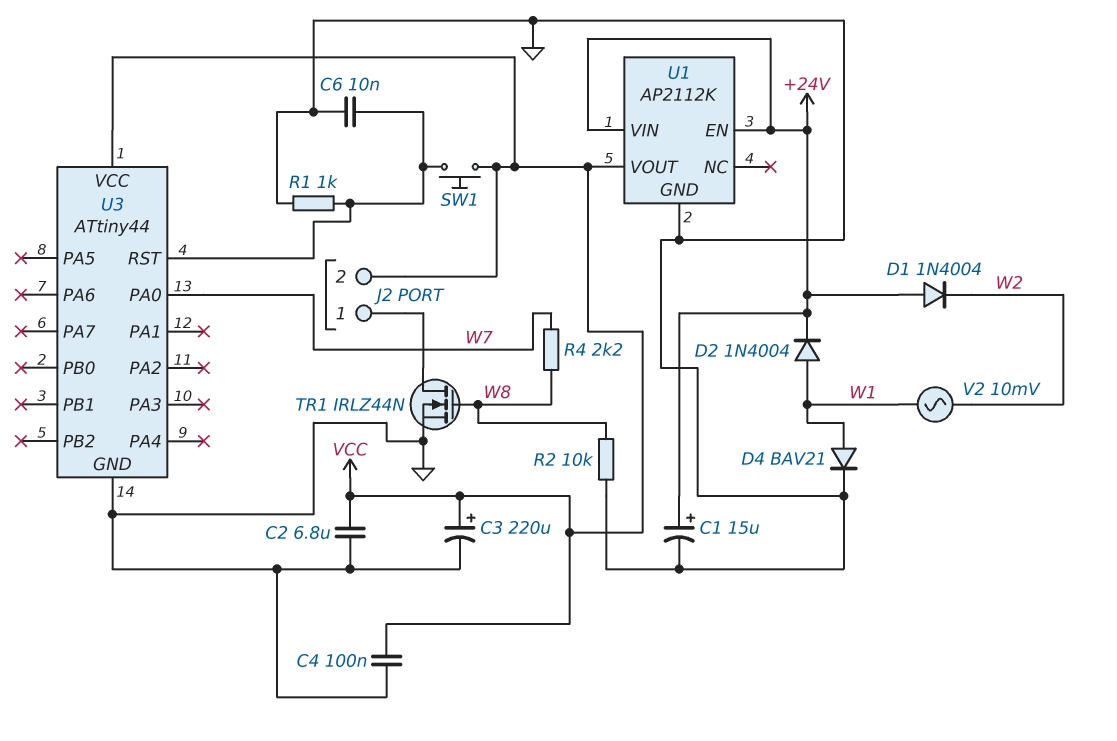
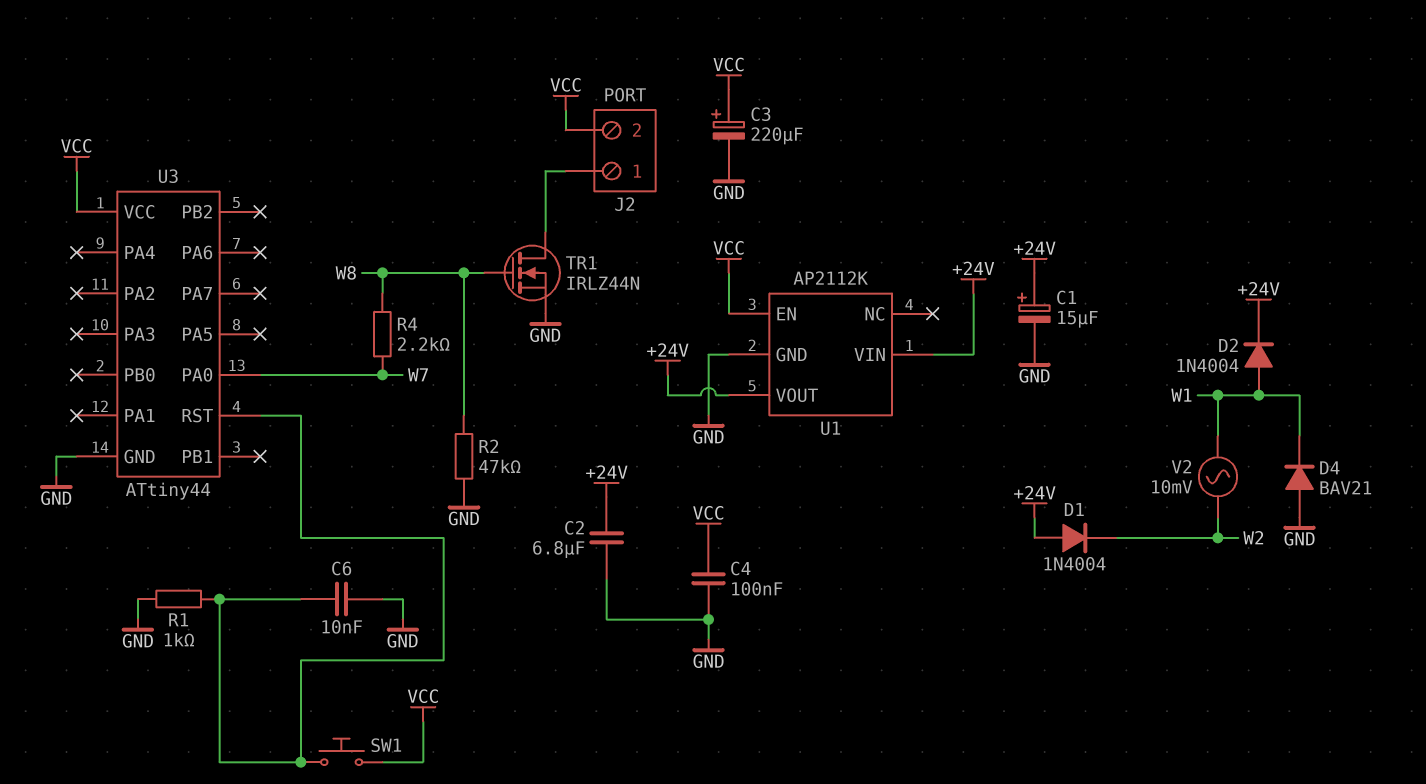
C2: 6.8uF (GND, VCC) -> 6.8uF (+24V, GND)
D4: diode BAV21 (A W1, K GND) -> diode BAV21 (A GND, K W1)
R2: 10k (GND, W8) -> 47k (GND, W8)
U1 pin EN: +24V -> VCC
U1 pin VOUT: VCC -> +24V

